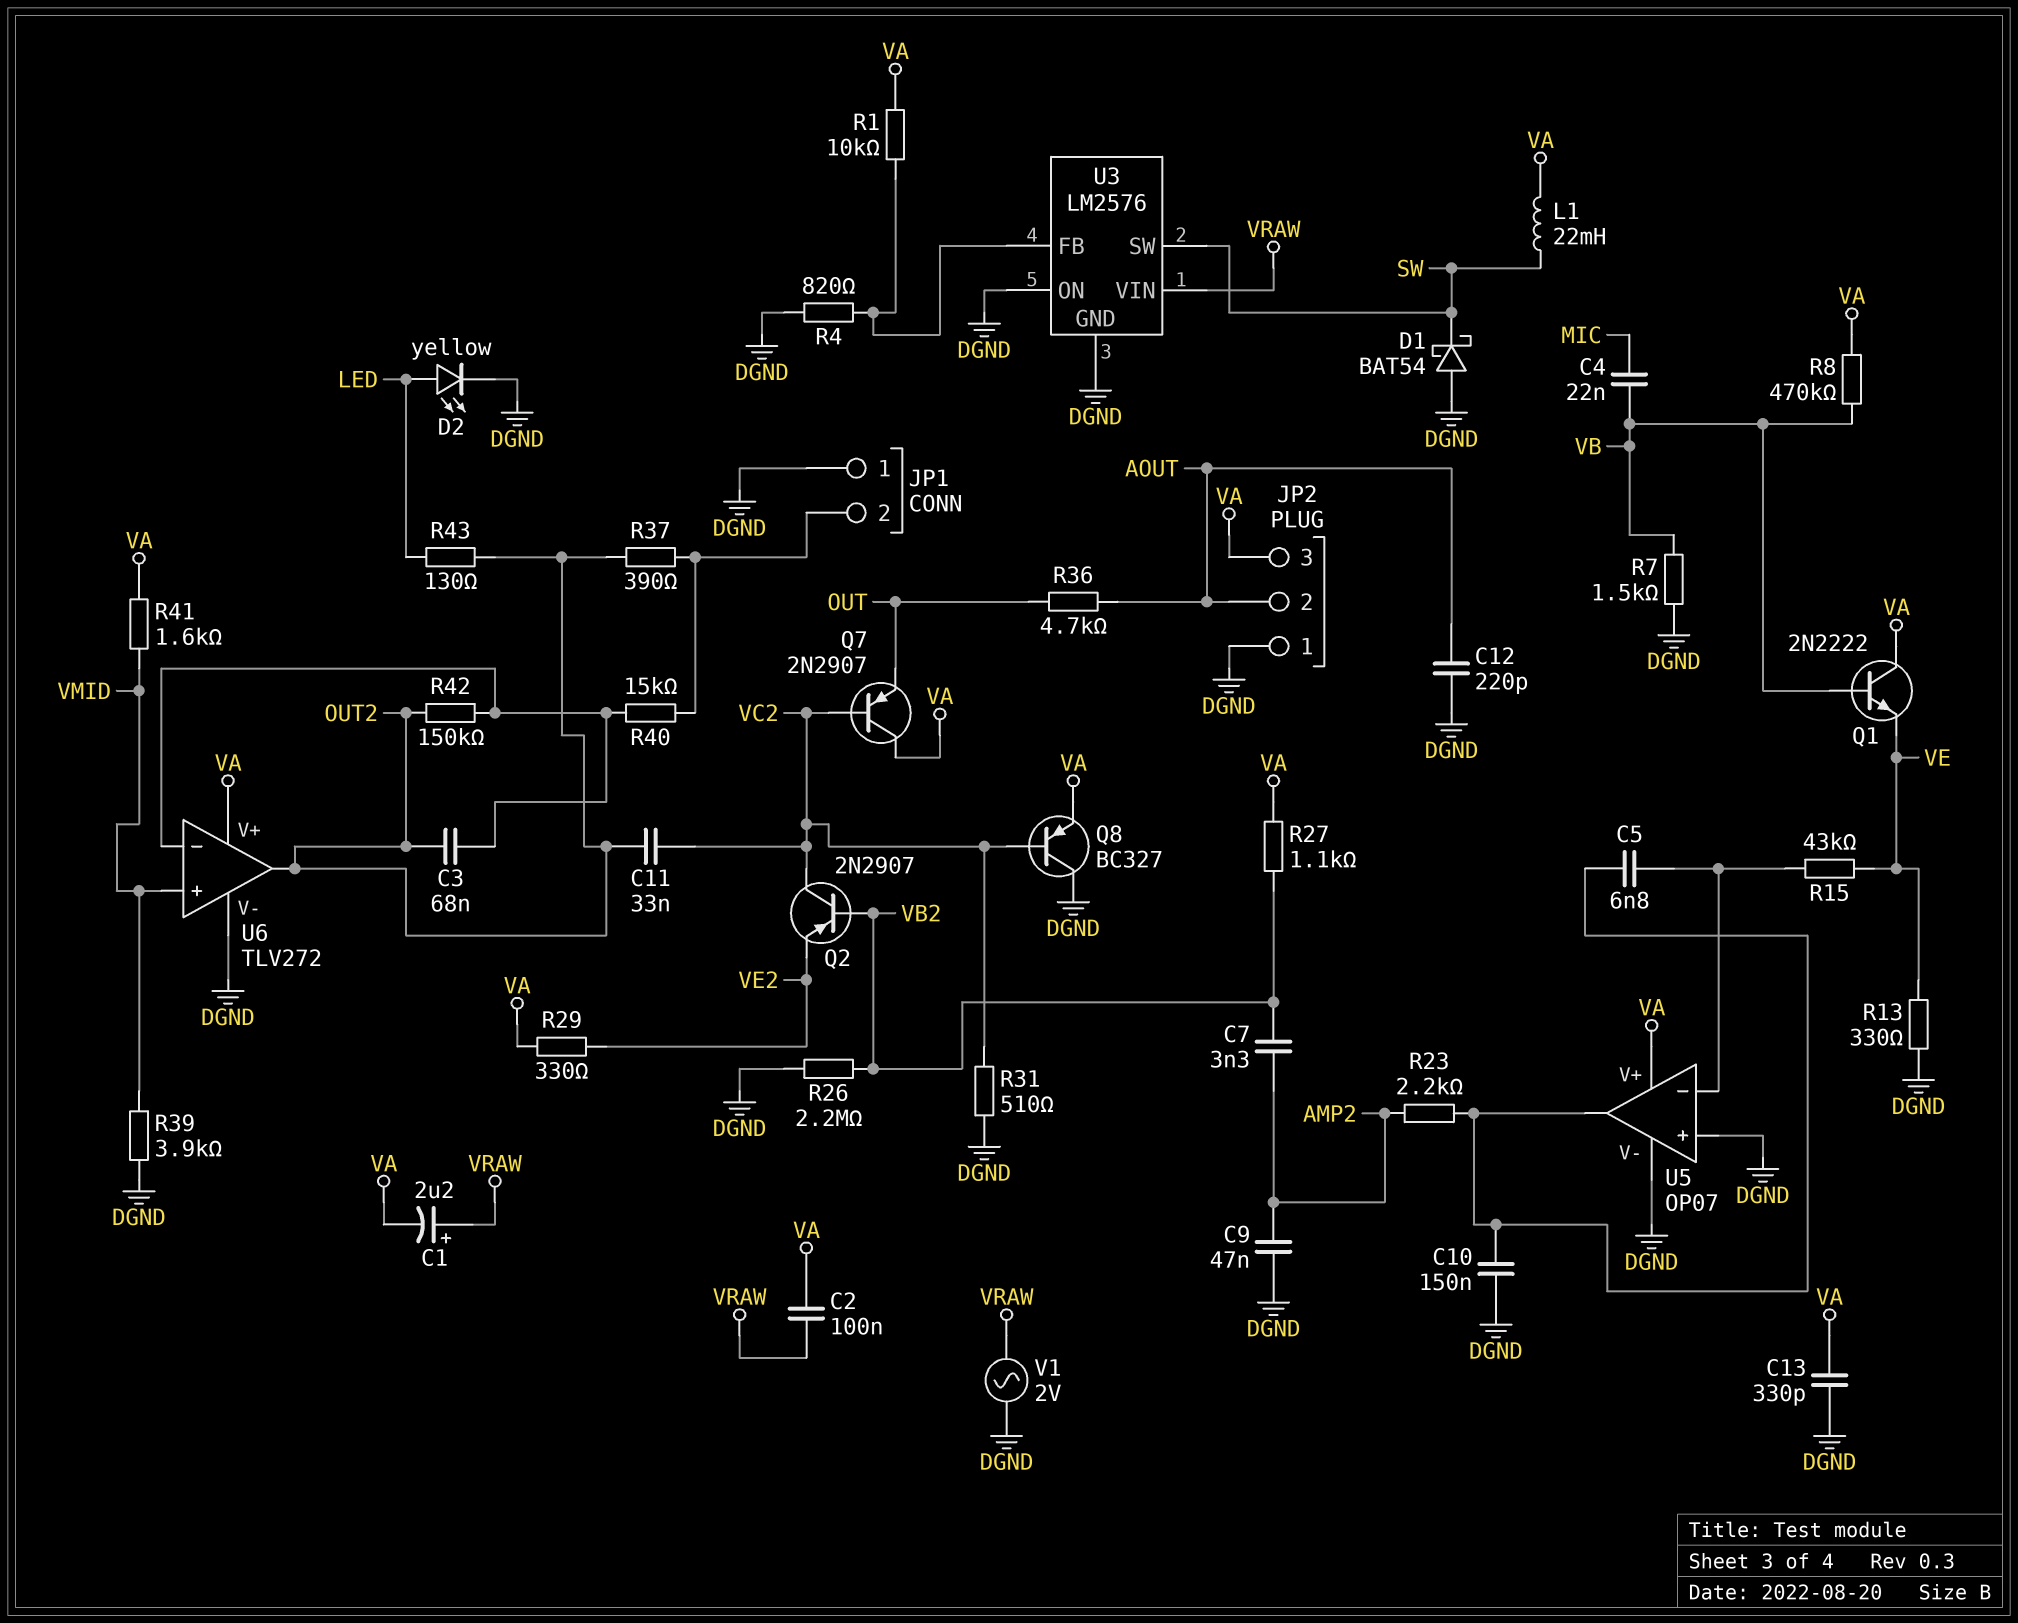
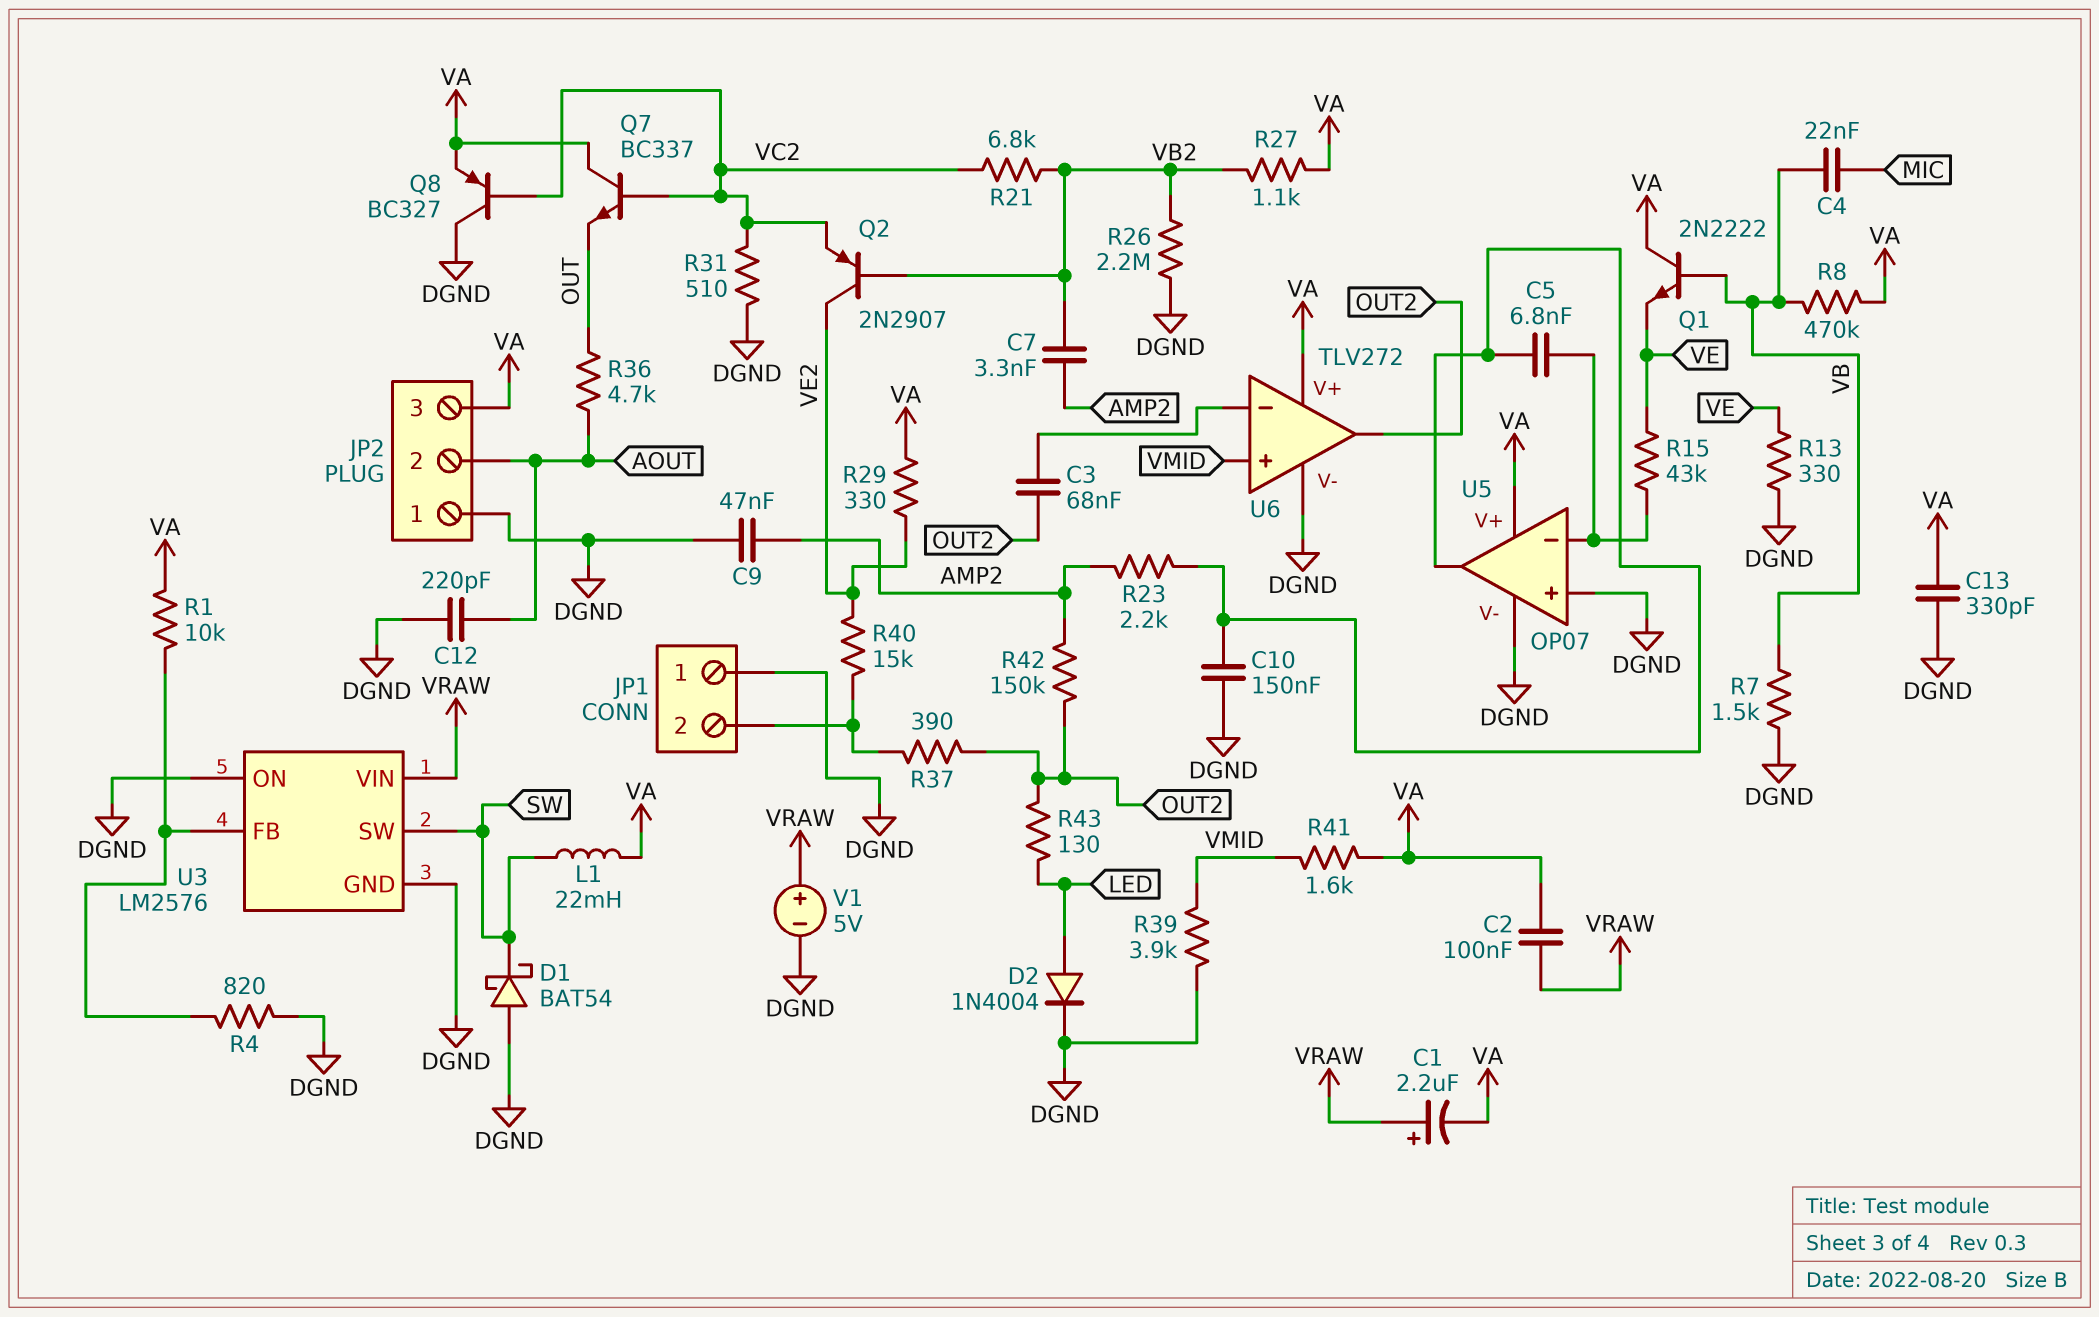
C11: 33nF (OUT2, VC2) -> none
D2: LED yellow (A LED, K DGND) -> diode 1N4004 (A LED, K DGND)
Q2: PNP 2N2907 (B VB2, C VC2, E VE2) -> PNP 2N2907 (B VB2, C VE2, E VC2)
Q7: PNP 2N2907 (B VC2, C VA, E OUT) -> NPN BC337 (B VC2, C VA, E OUT)
R21: none -> 6.8k (VB2, VC2)
R40: 15k (JP1/2, U6/in-) -> 15k (JP1/2, VE2)
R42: 150k (OUT2, U6/in-) -> 150k (AMP2, OUT2)
V1: AC 2V (DGND, VRAW) -> 5V (plus VRAW, minus DGND)

